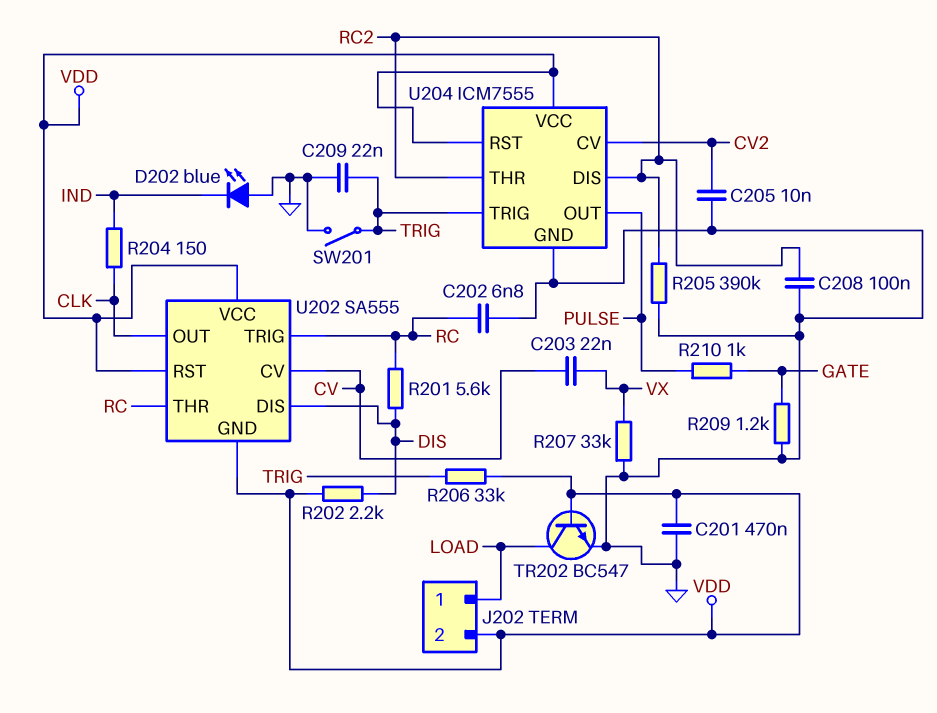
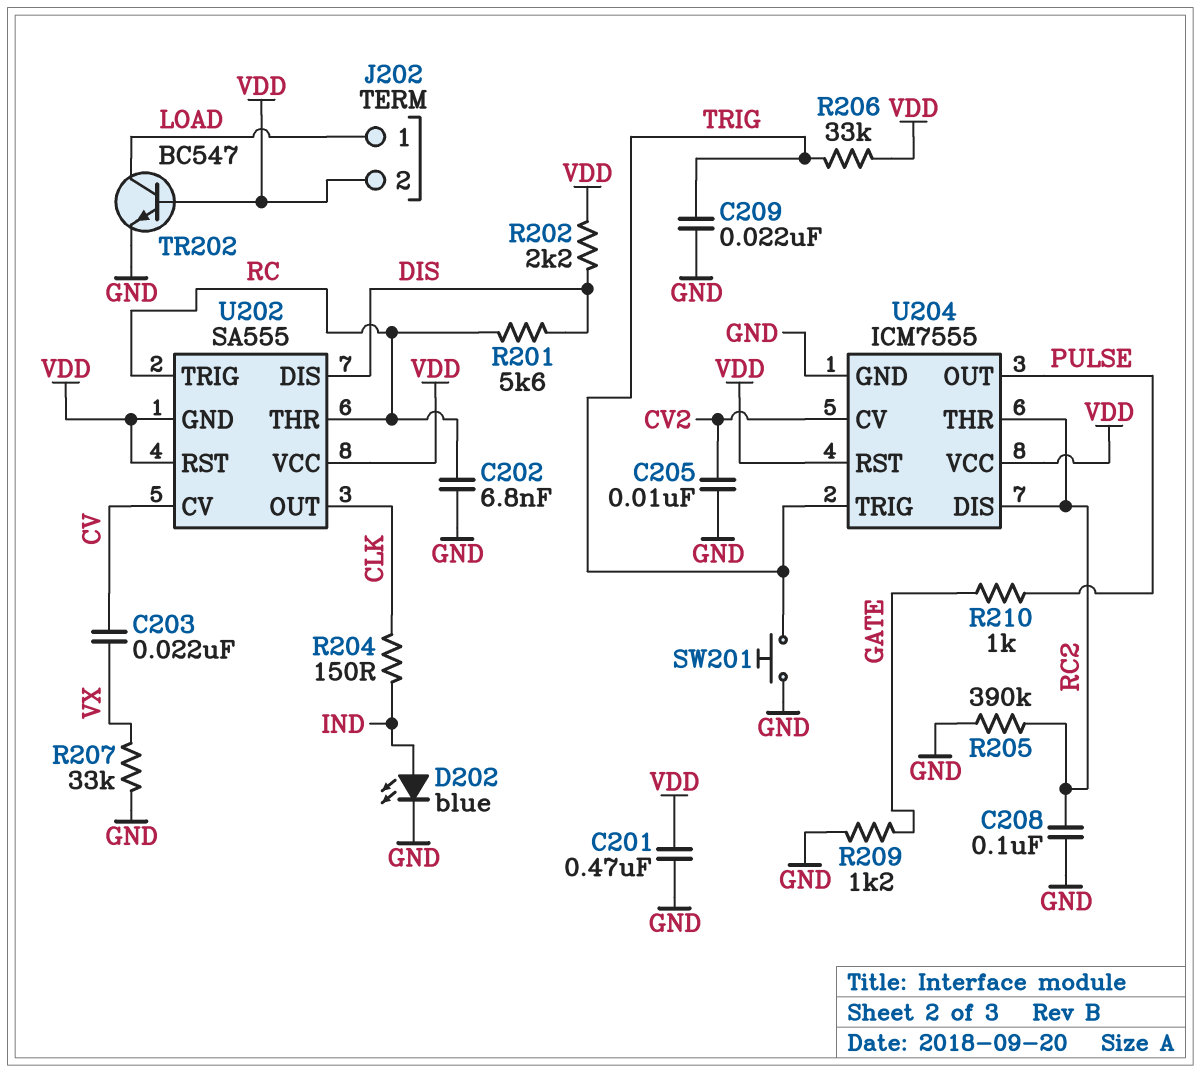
D202: LED blue (A GND, K IND) -> LED blue (A IND, K GND)
SW201: switch (GND, TRIG) -> button (GND, TRIG)

